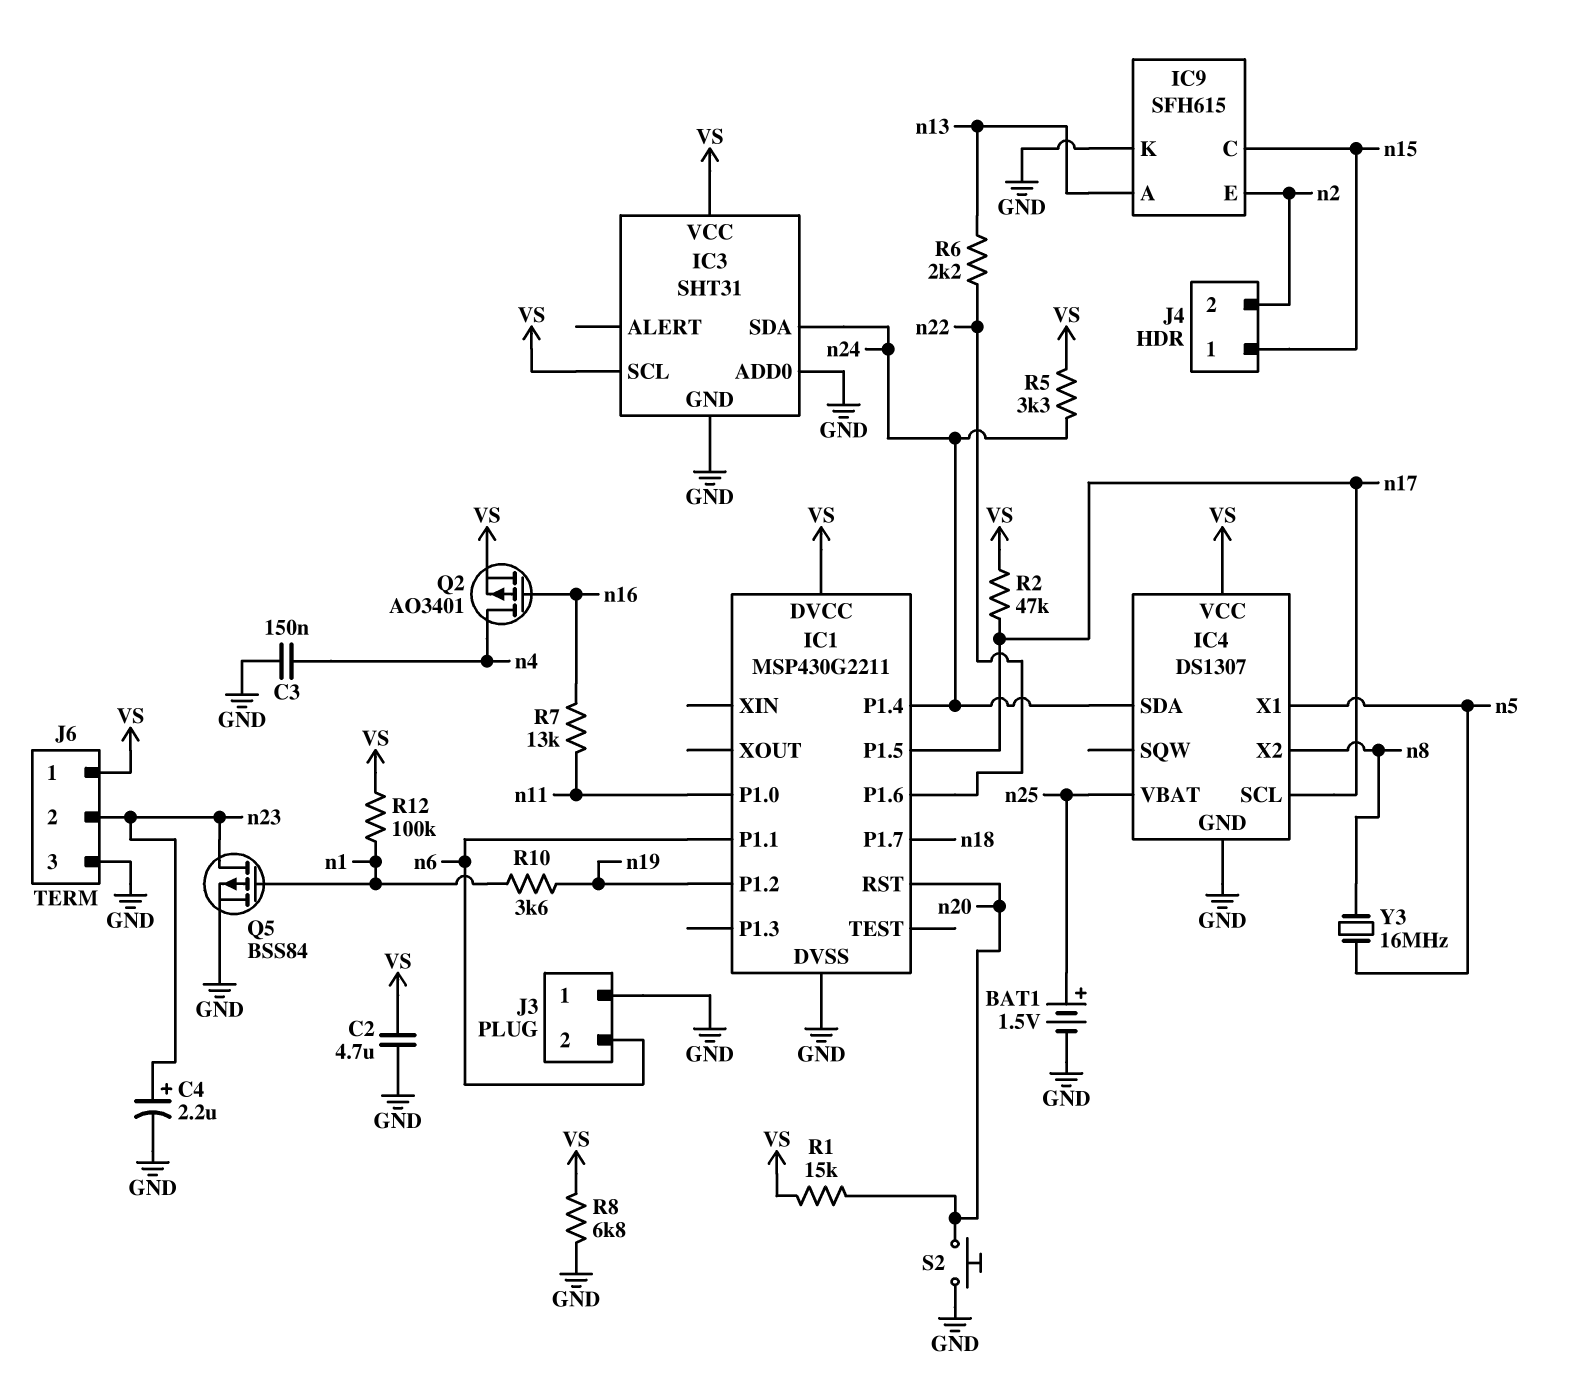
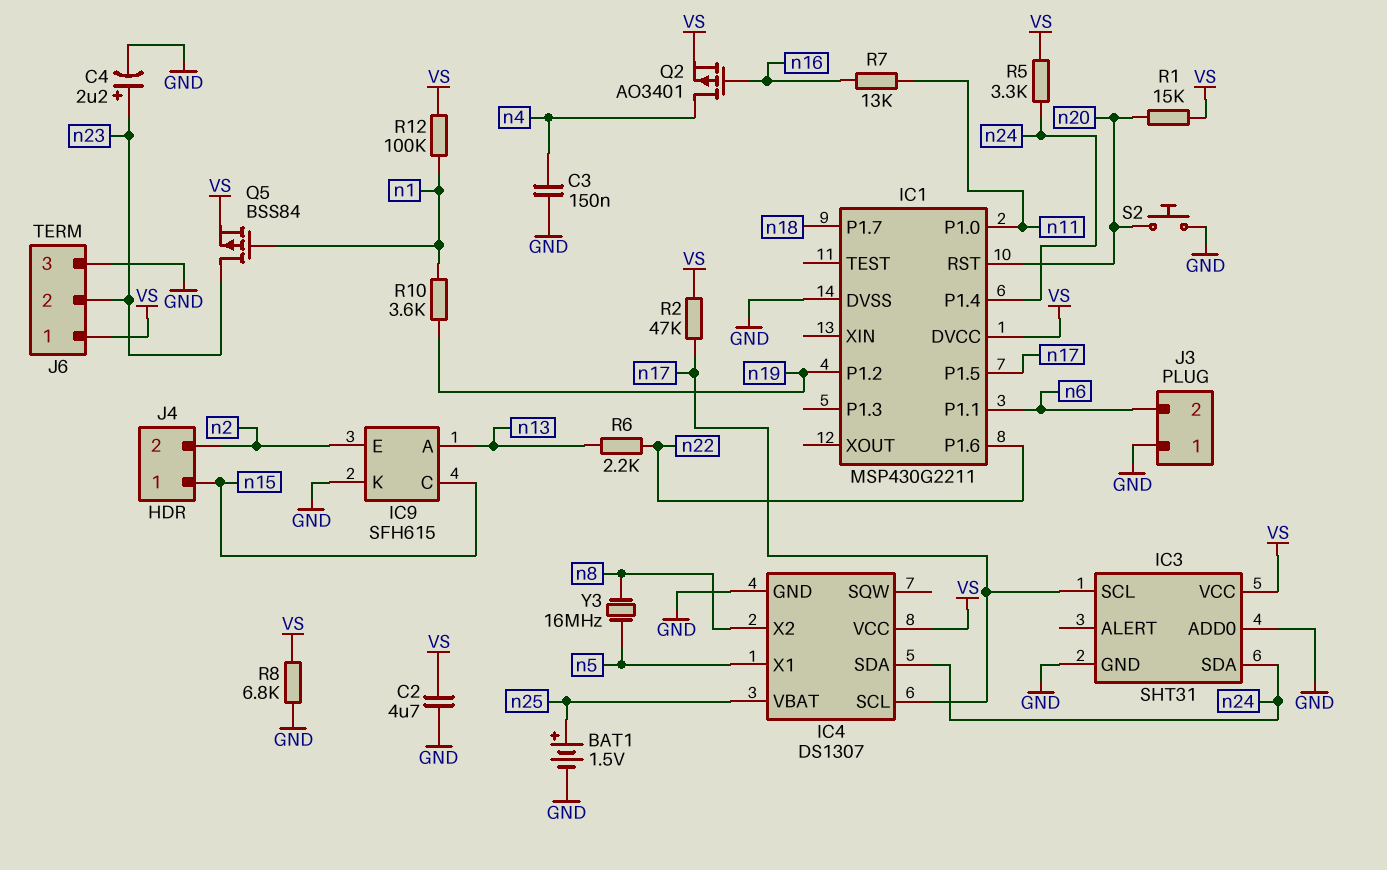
IC3 pin SCL: VS -> n17
Q5: PMOS BSS84 (G n1, D n23, S GND) -> PMOS BSS84 (G n1, D n23, S VS)

